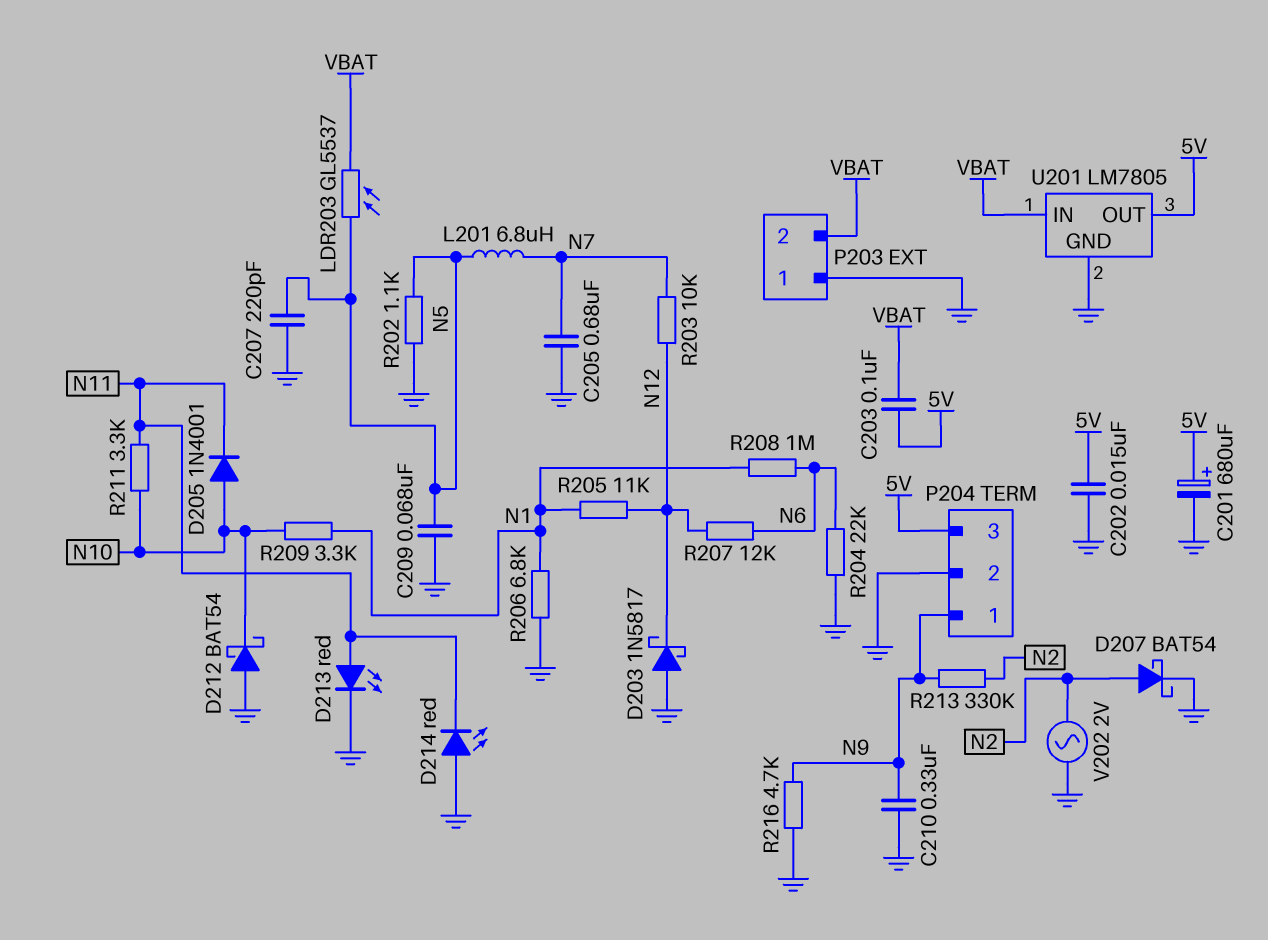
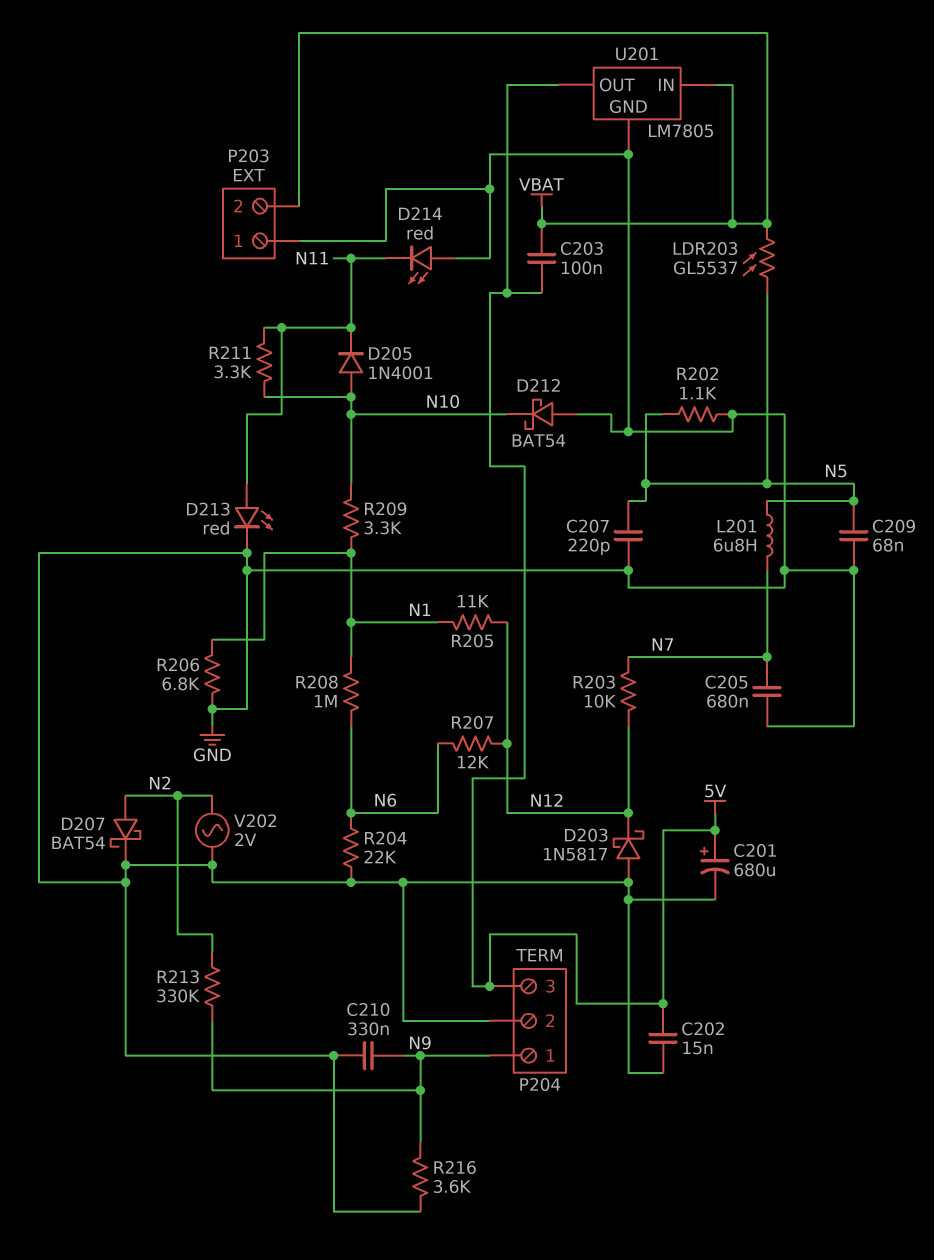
R216: 4.7k (GND, N9) -> 3.6k (GND, N9)

